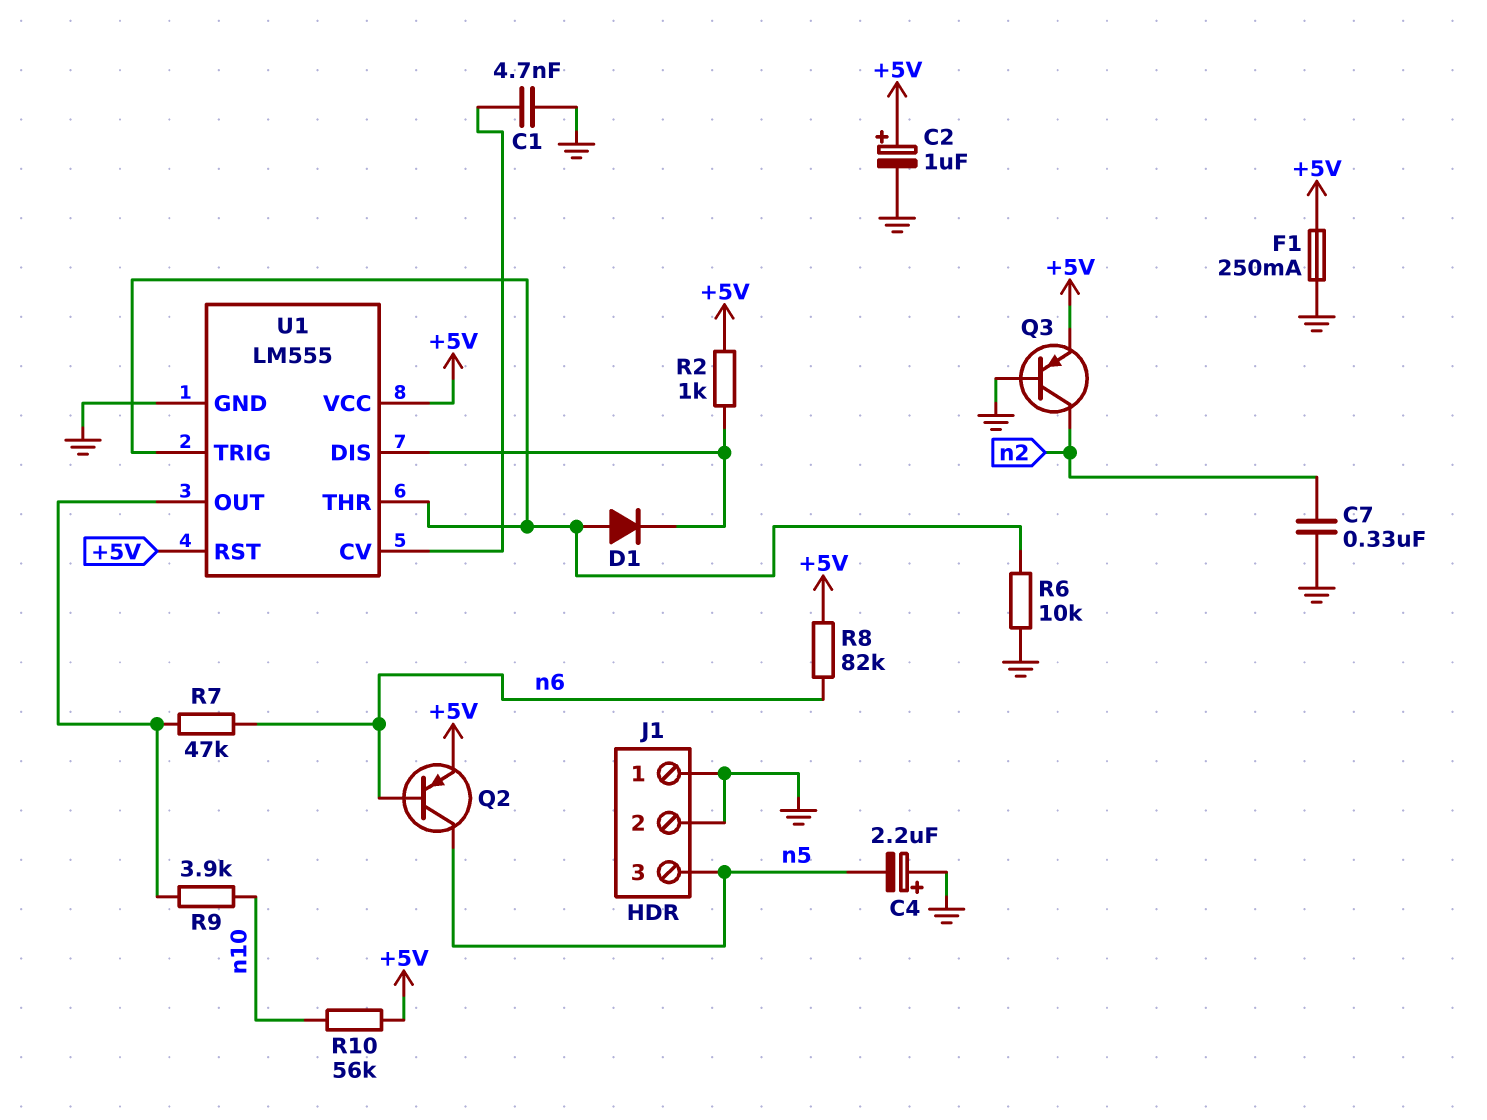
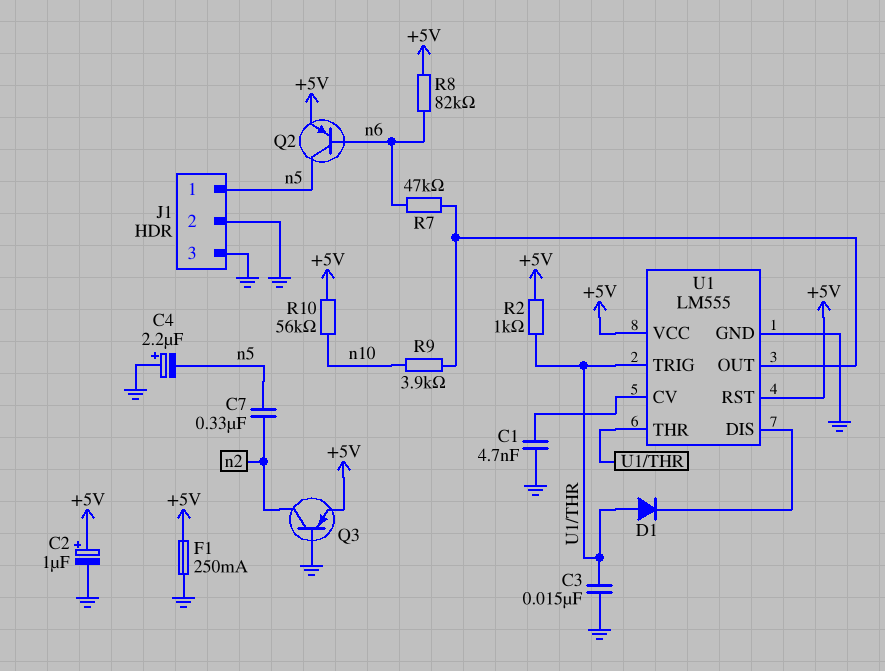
C3: none -> 15nF (GND, U1/THR)
C7: 330nF (GND, n2) -> 330nF (n2, n5)
J1 pin 1: GND -> n5
J1 pin 3: n5 -> GND
R2: 1k (+5V, U1/DIS) -> 1k (+5V, U1/THR)
R6: 10k (GND, U1/THR) -> none

